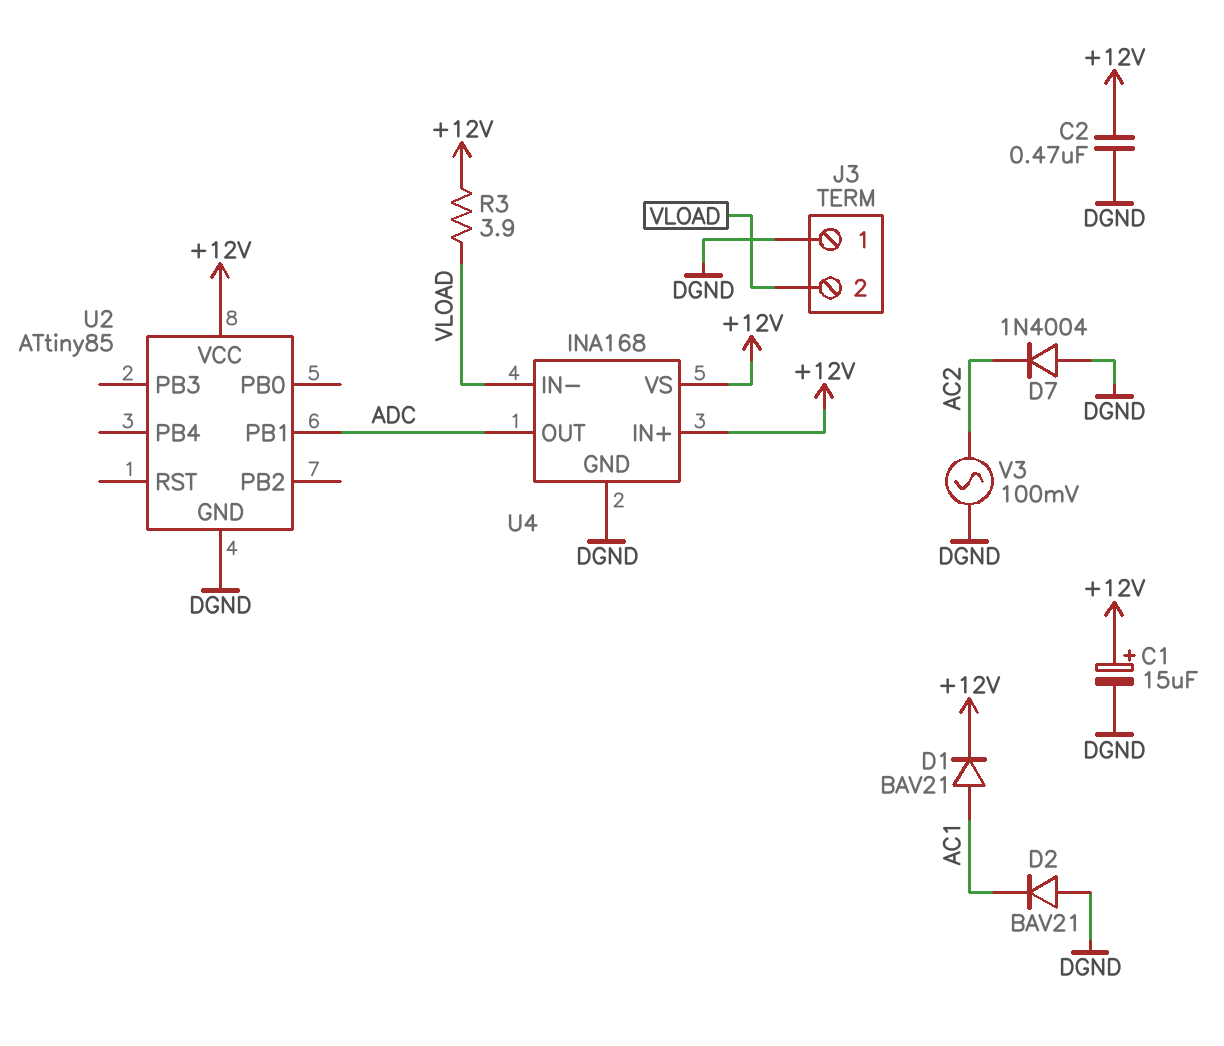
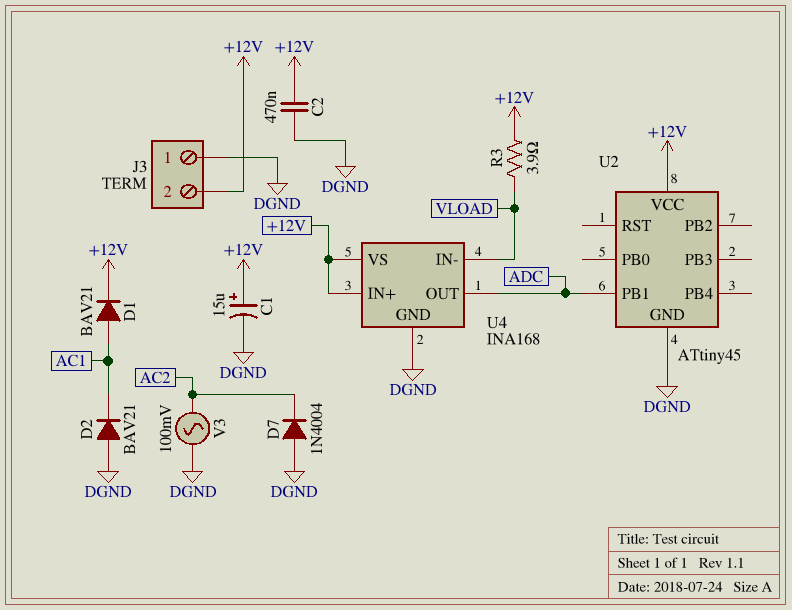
J3 pin 2: VLOAD -> +12V
U2: ATtiny85 -> ATtiny45

